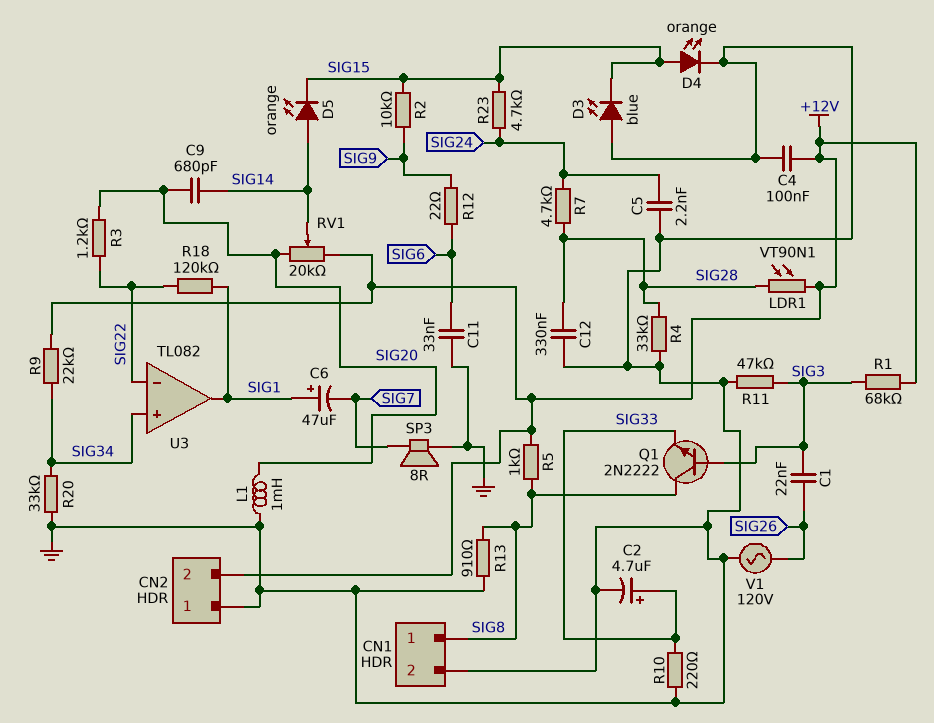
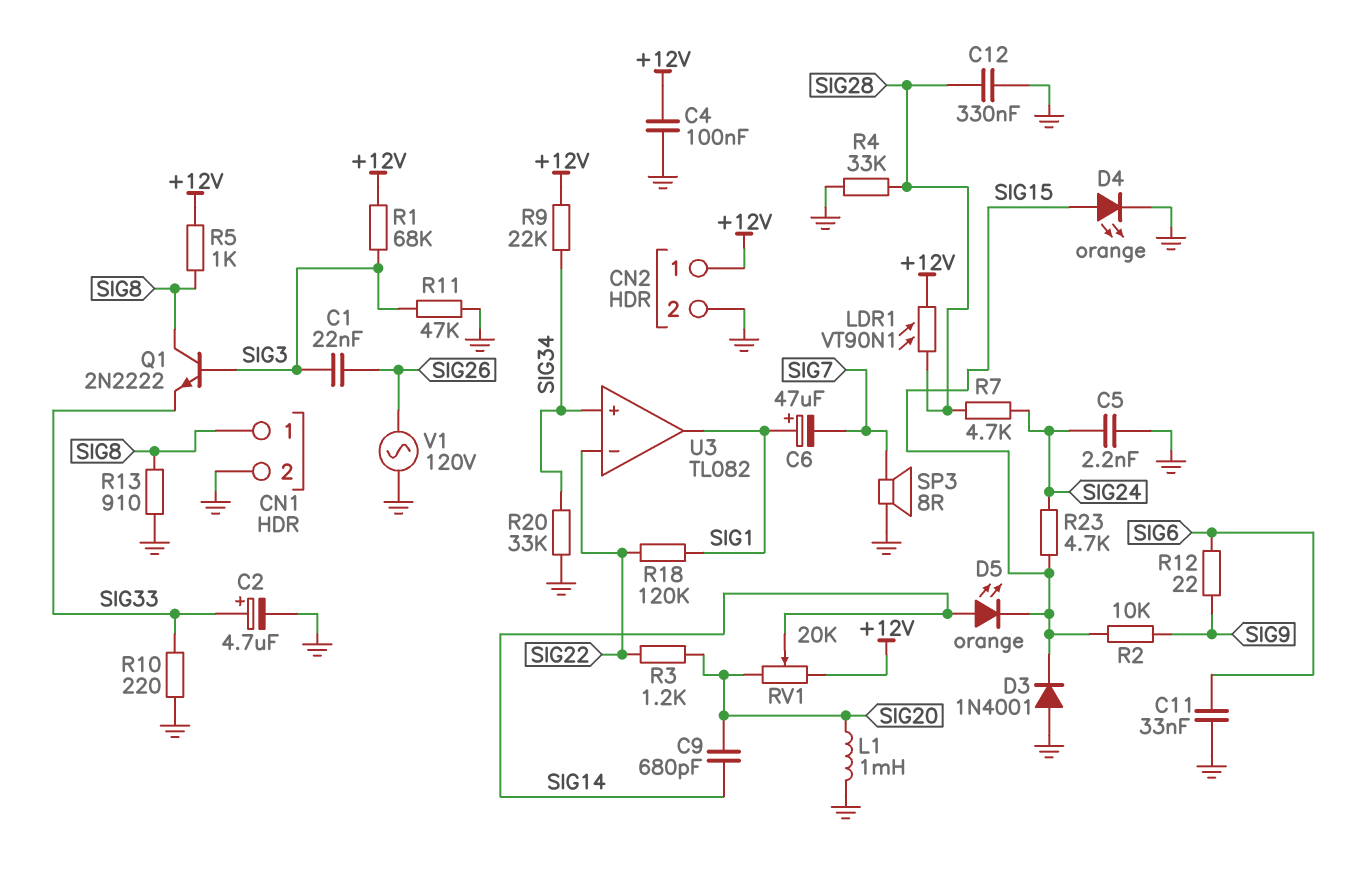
CN2 pin 1: GND -> +12V
CN2 pin 2: +12V -> GND
D3: LED blue (A GND, K SIG15) -> diode 1N4001 (A GND, K SIG15)

